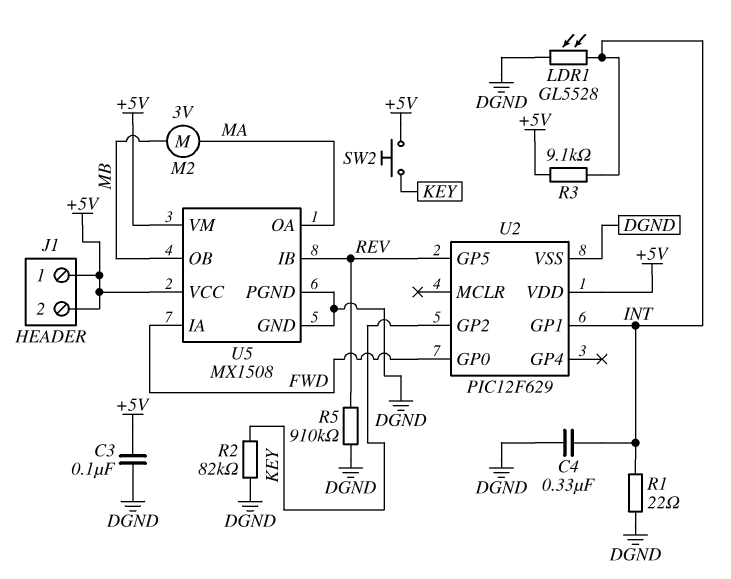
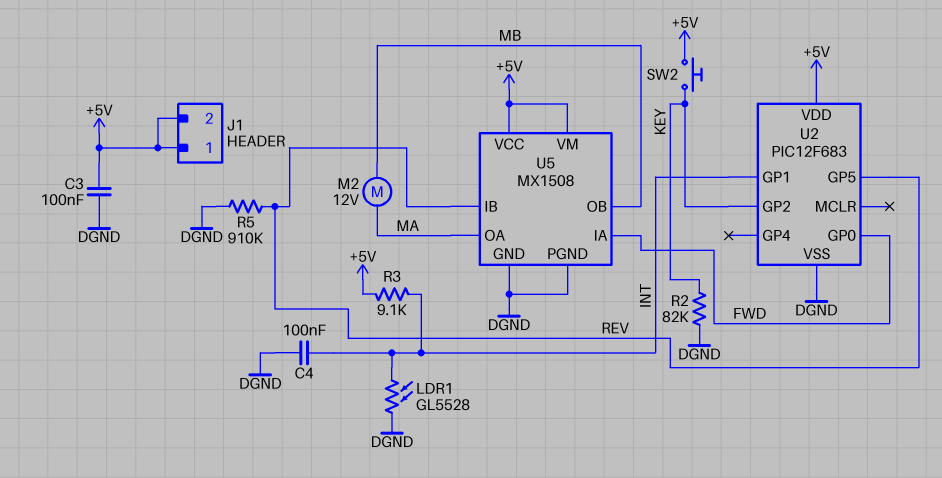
C4: 330nF (DGND, INT) -> 100nF (DGND, INT)
M2: motor 3V (MA, MB) -> motor 12V (MA, MB)
R1: 22 (DGND, INT) -> none
U2: PIC12F629 -> PIC12F683

